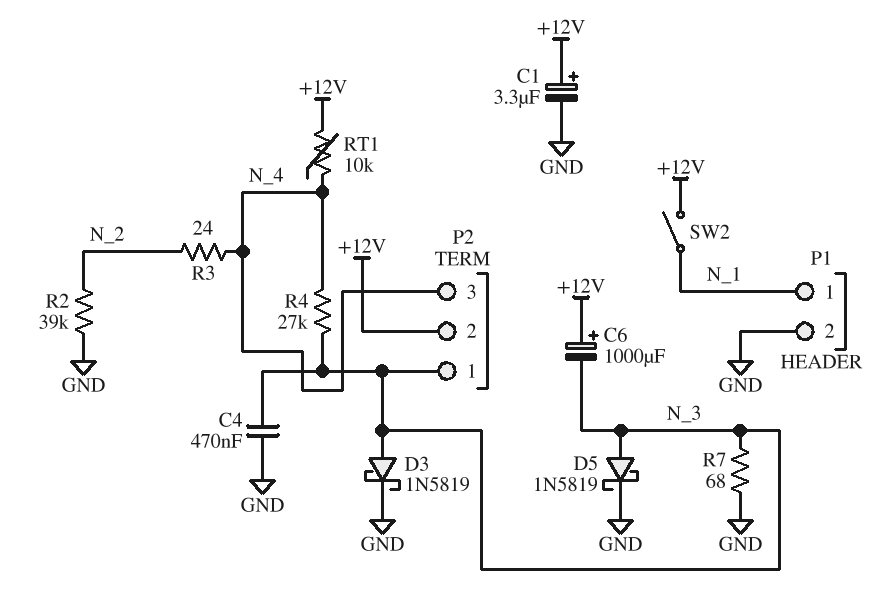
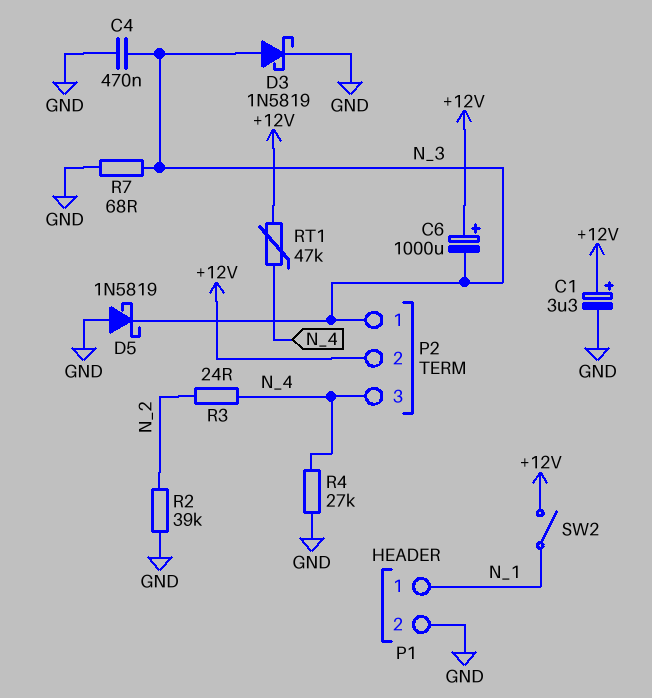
D5: schottky 1N5819 (A N_3, K GND) -> schottky 1N5819 (A GND, K N_3)
R4: 27k (N_3, N_4) -> 27k (GND, N_4)
RT1: 10k (+12V, N_4) -> 47k (+12V, N_4)

